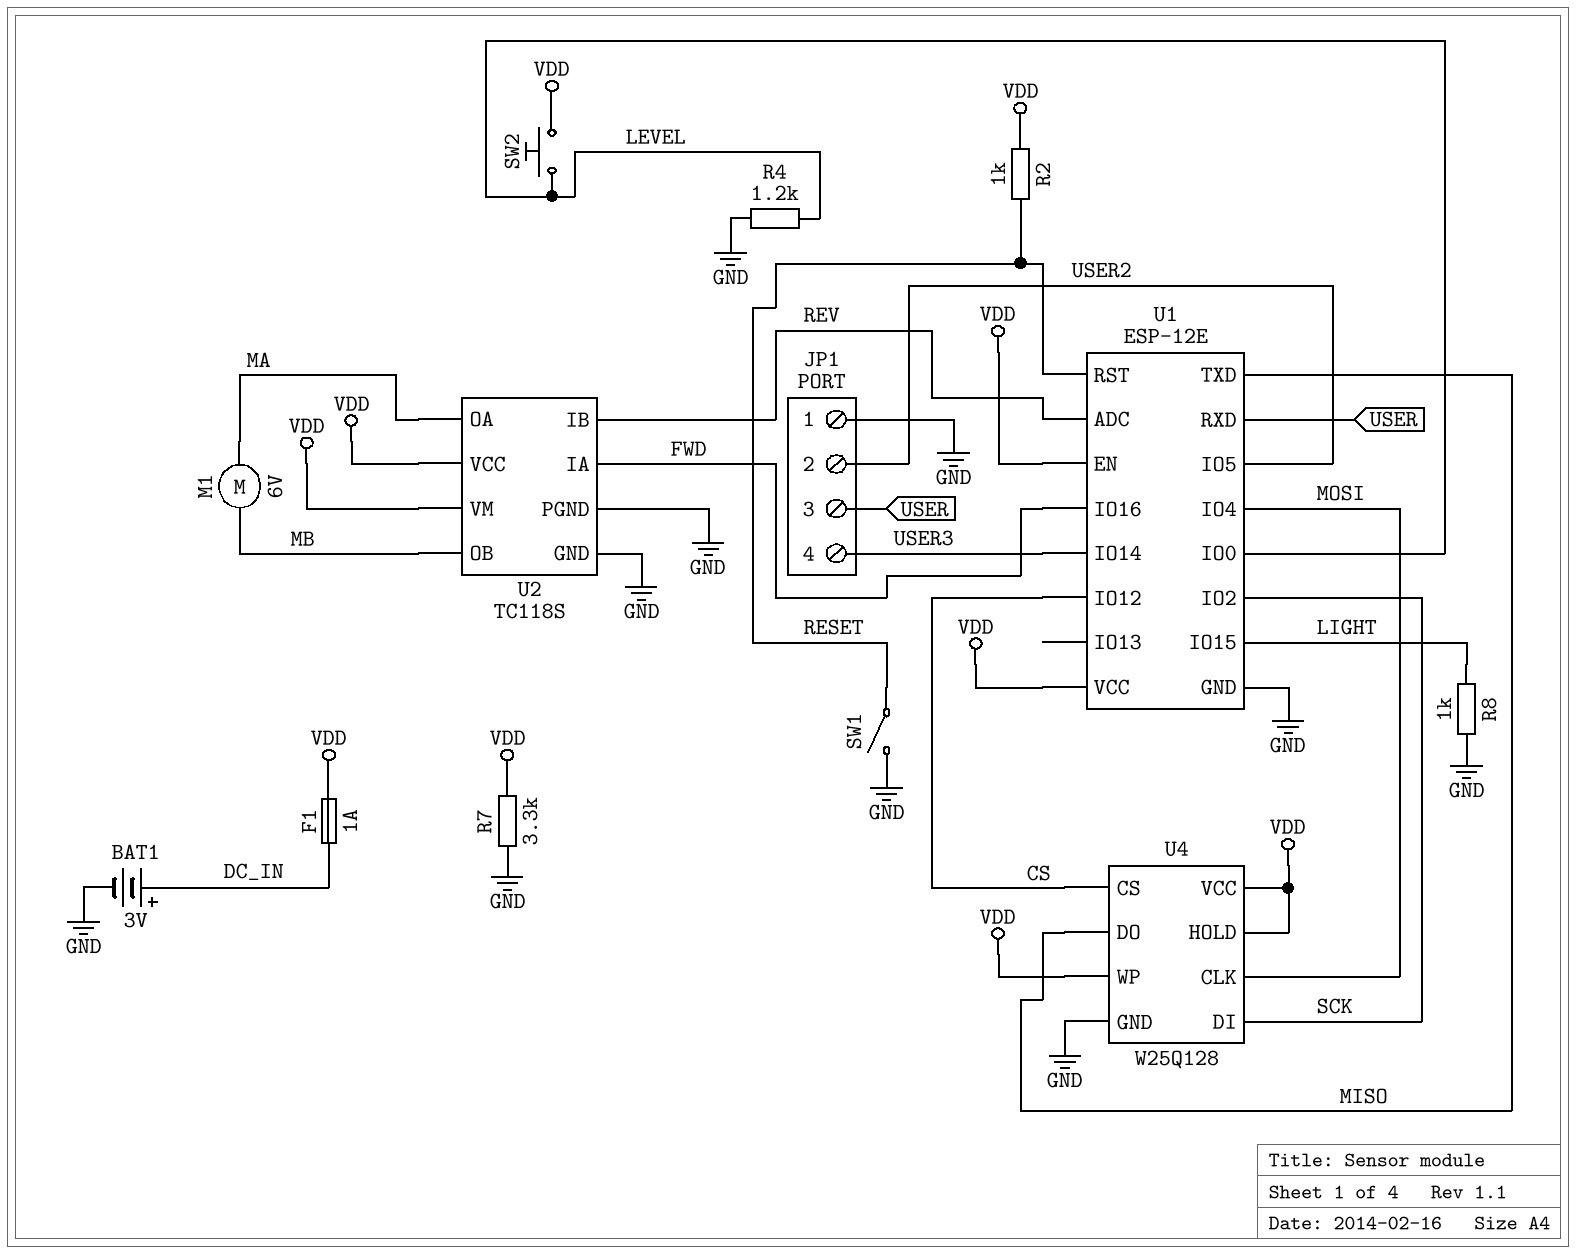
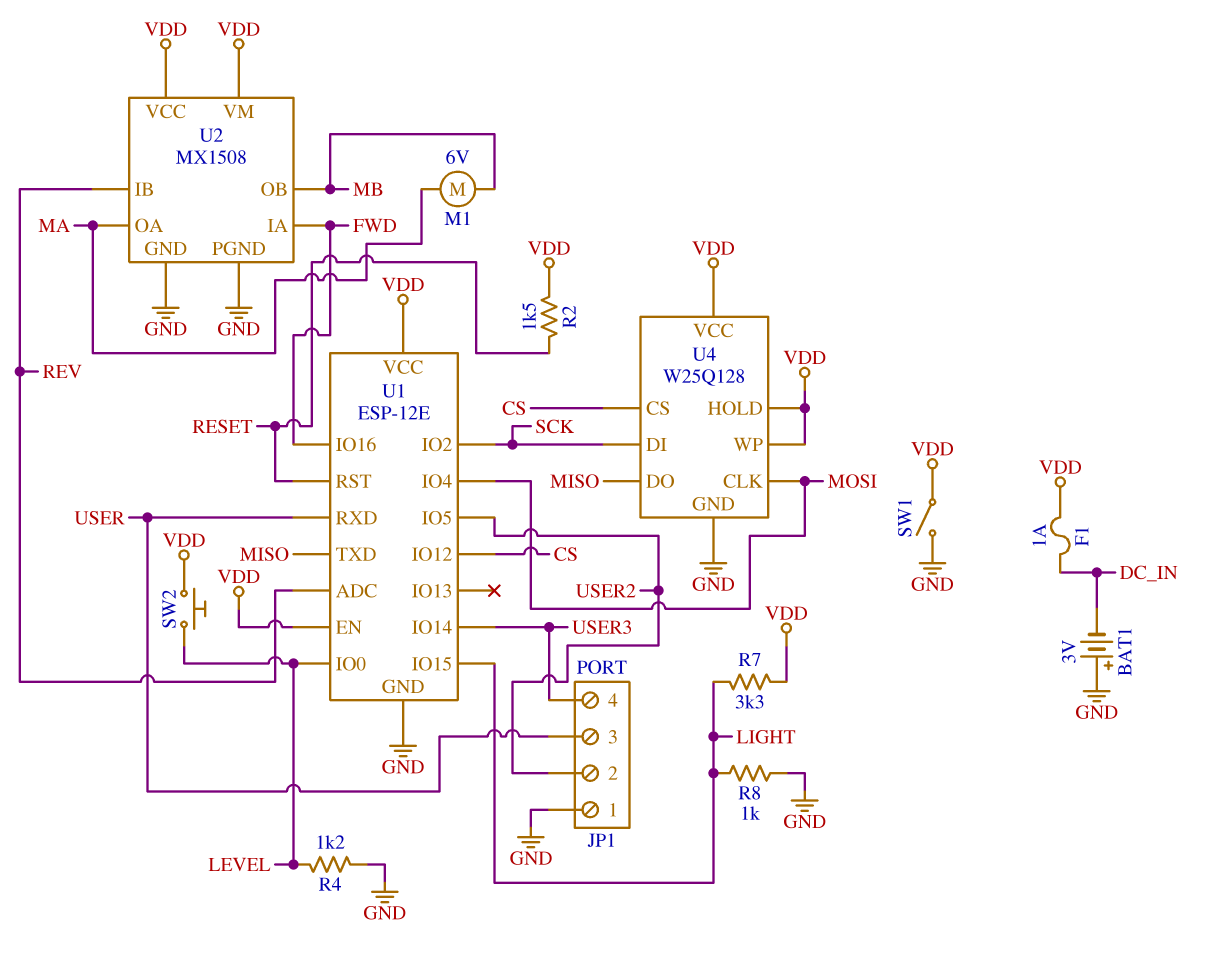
BAT1: 3V (plus DC_IN, minus GND) -> 3V (plus GND, minus DC_IN)
R2: 1k (RESET, VDD) -> 1.5k (RESET, VDD)
R7: 3.3k (GND, VDD) -> 3.3k (LIGHT, VDD)
SW1: switch (GND, RESET) -> switch (GND, VDD)
U2: TC118S -> MX1508

